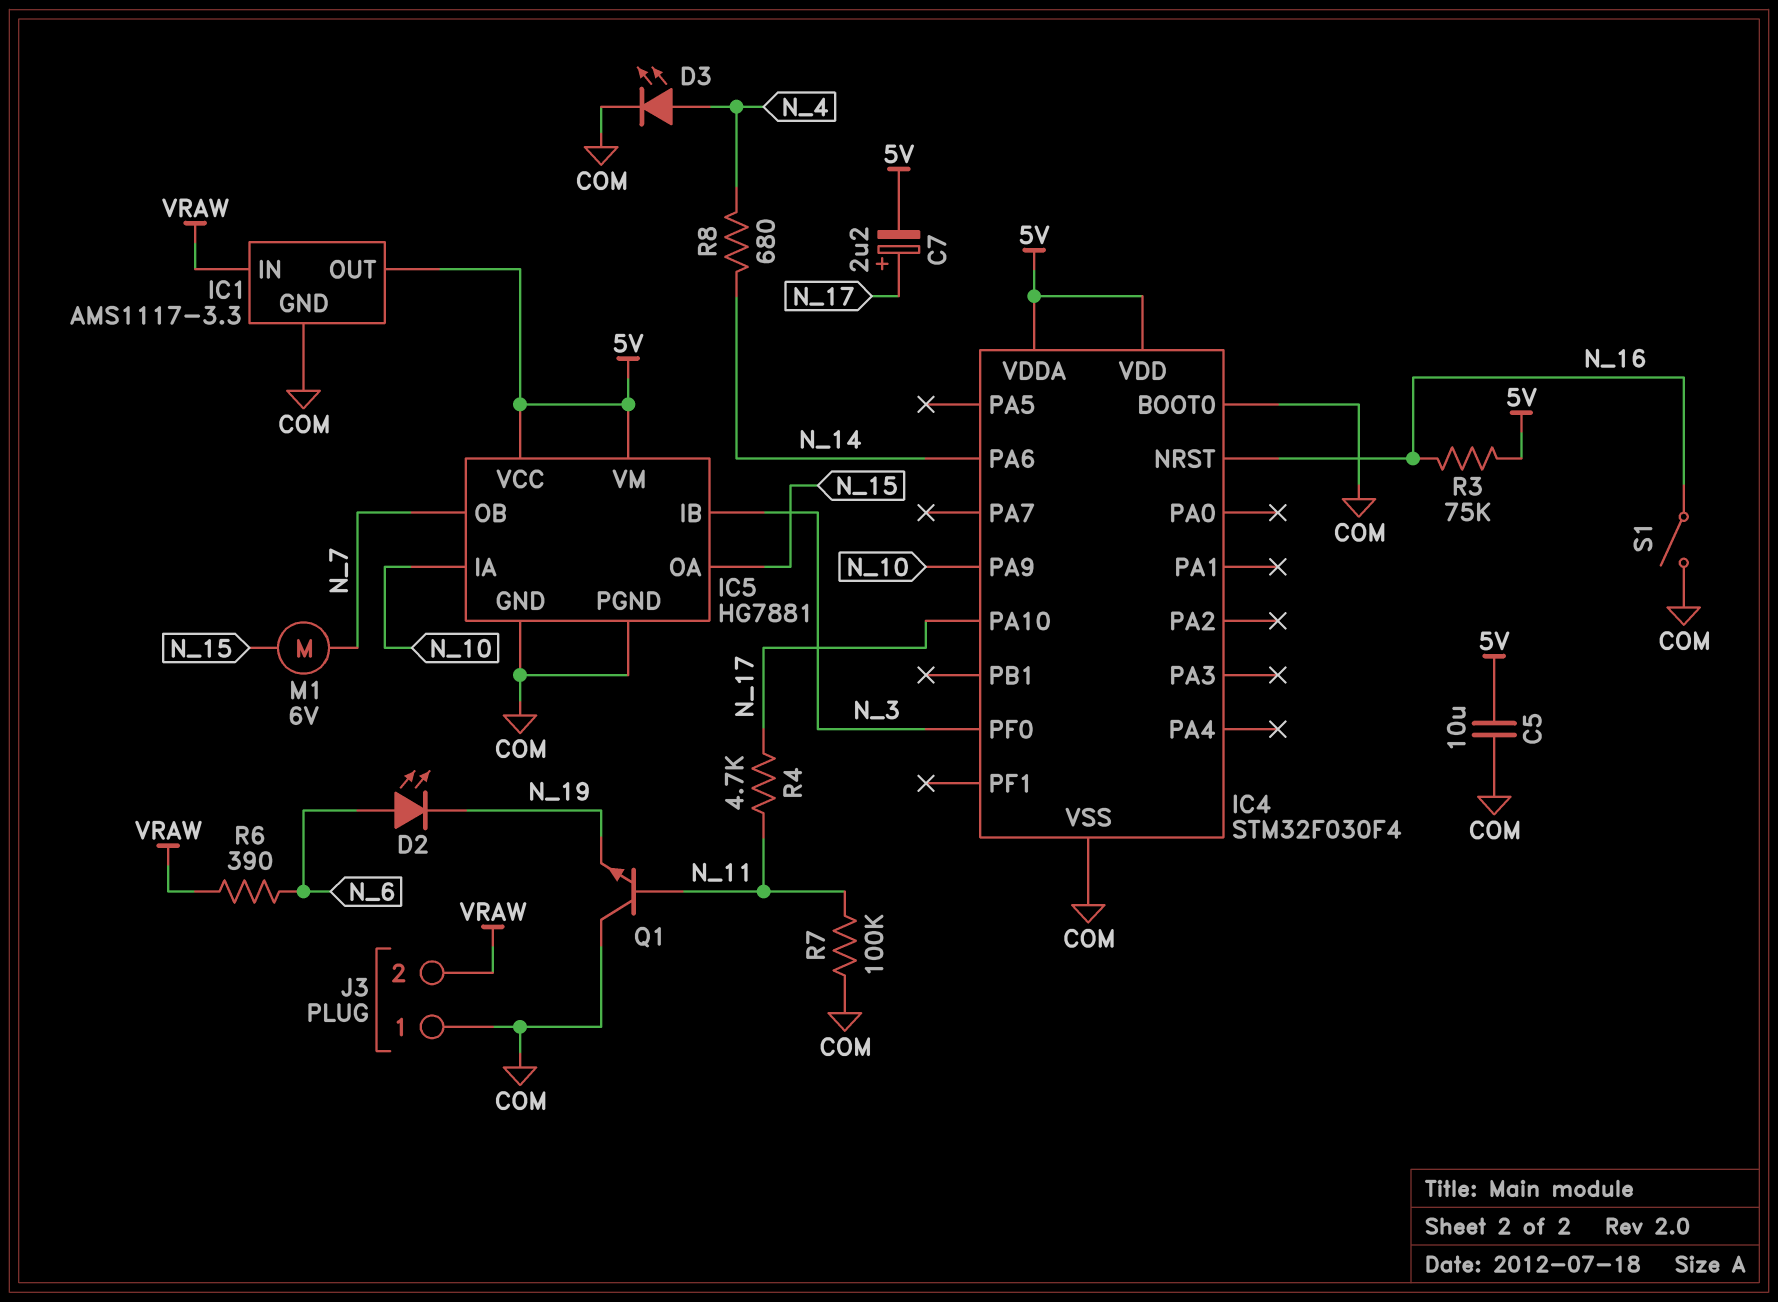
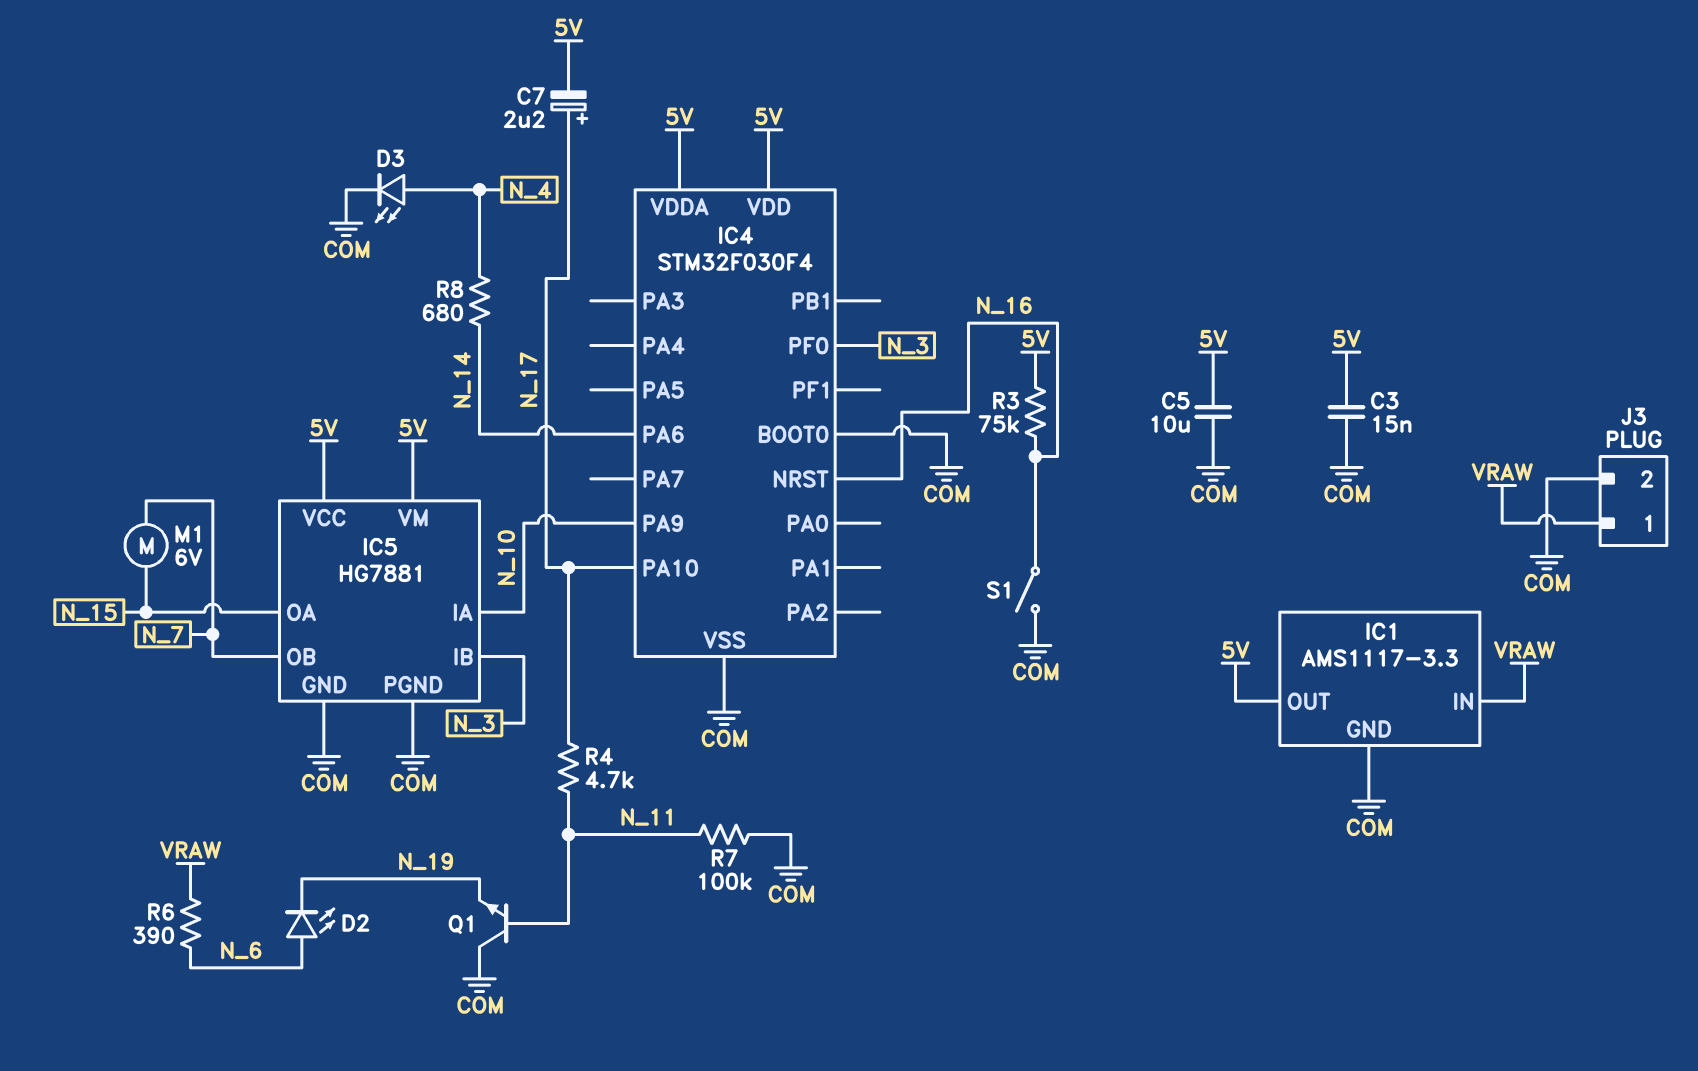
C3: none -> 15nF (5V, COM)
J3 pin 1: COM -> VRAW
J3 pin 2: VRAW -> COM

